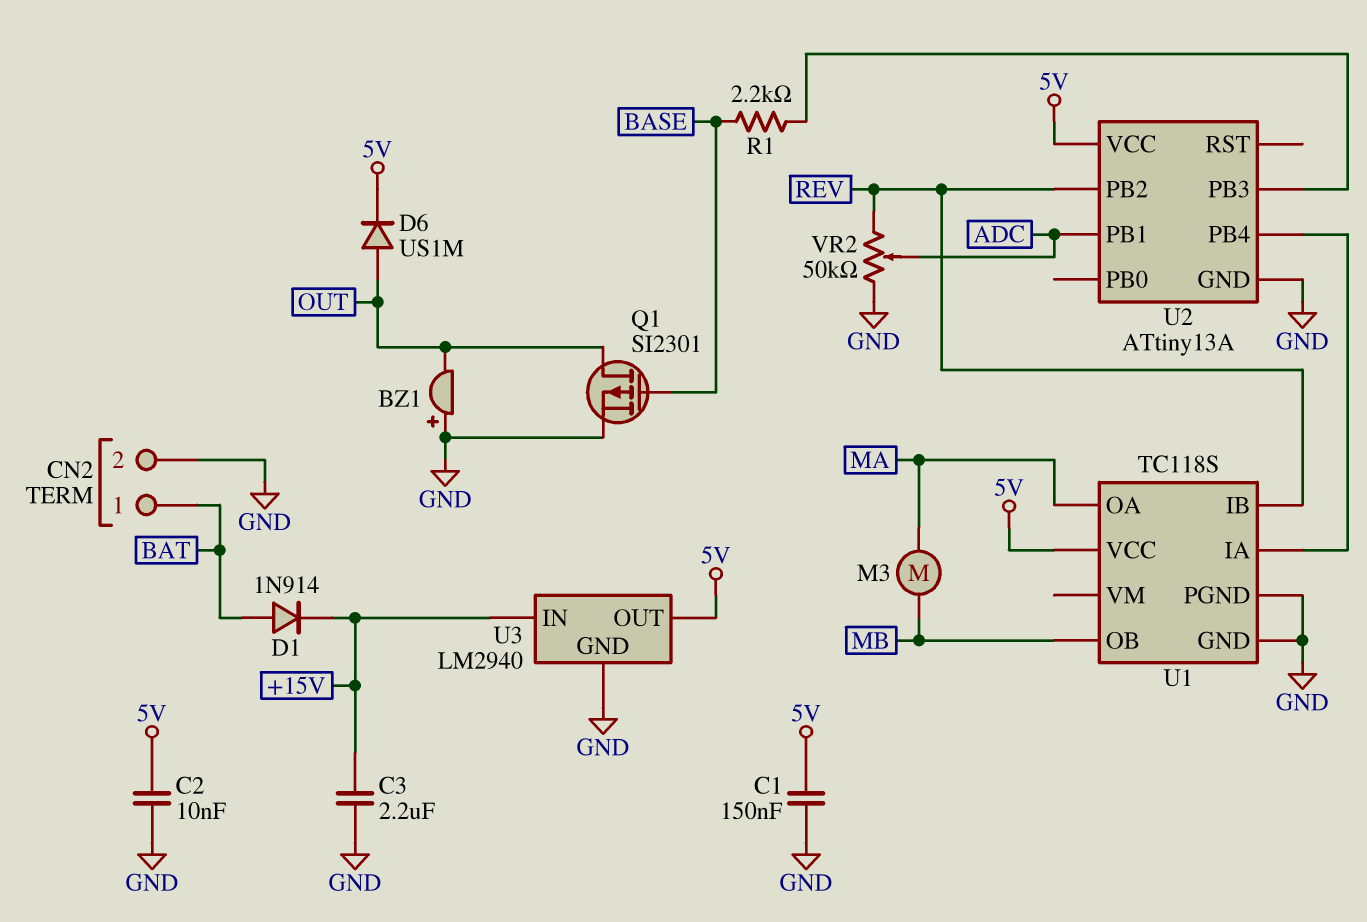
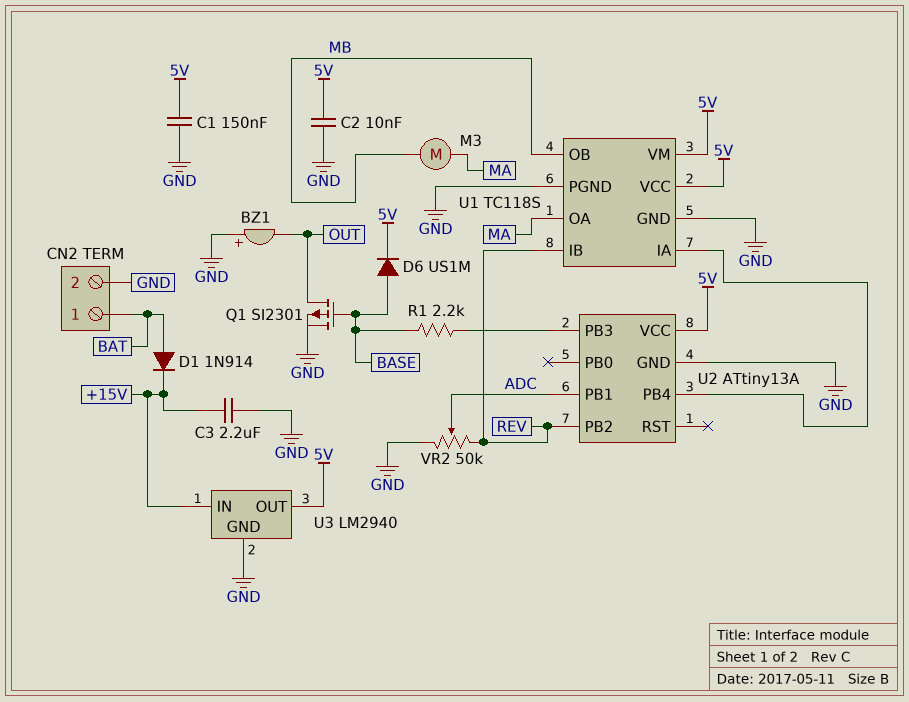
D6: diode US1M (A OUT, K 5V) -> diode US1M (A BASE, K 5V)
U1 pin VM: none -> 5V

